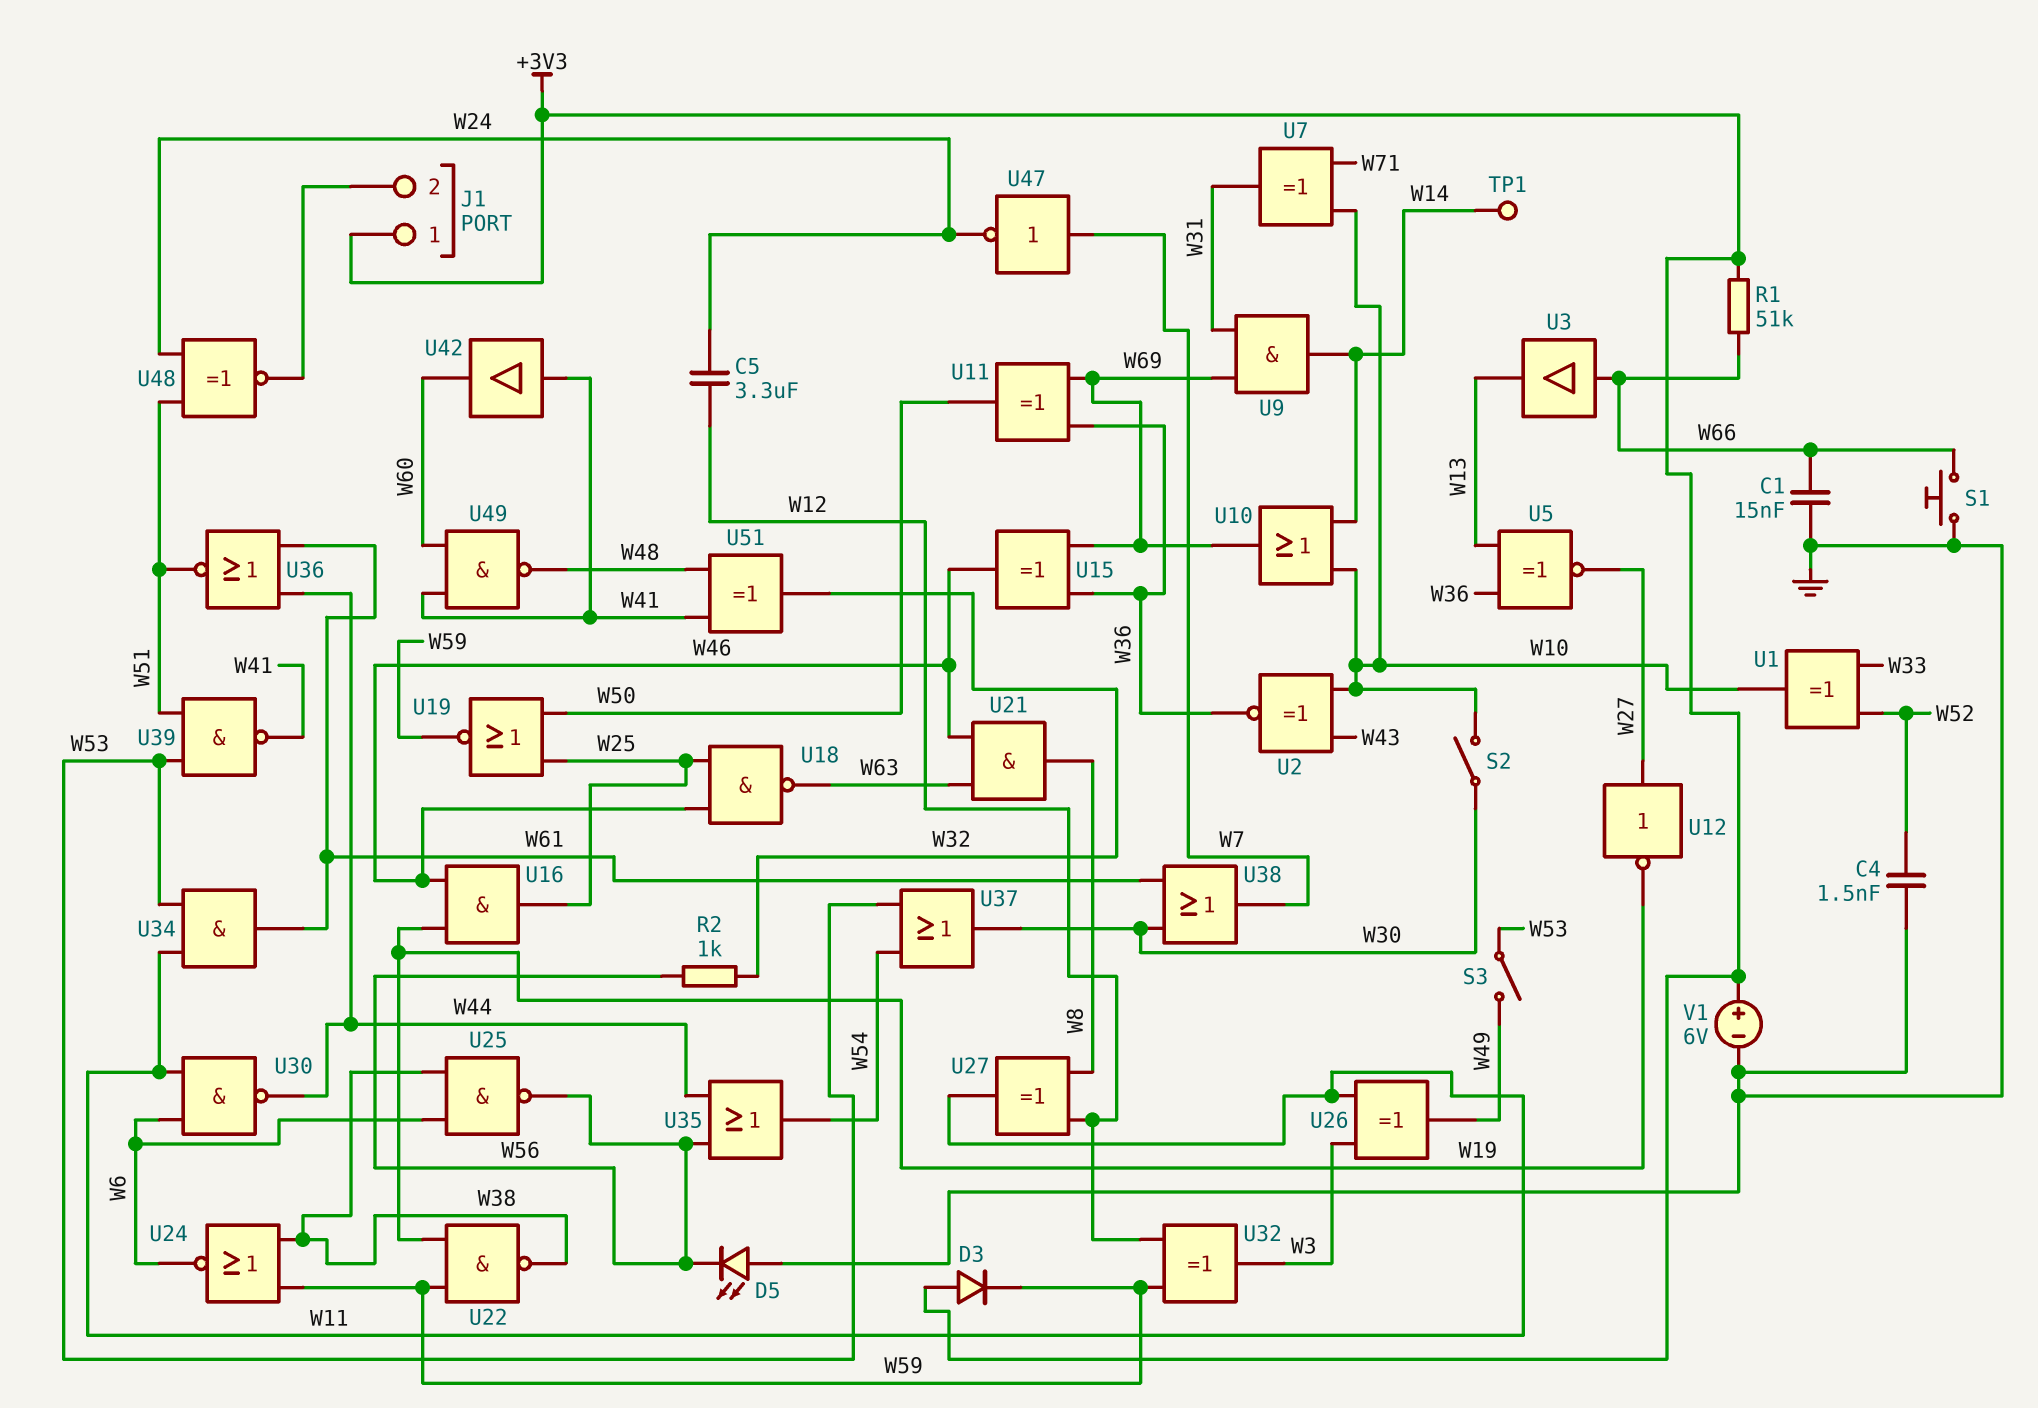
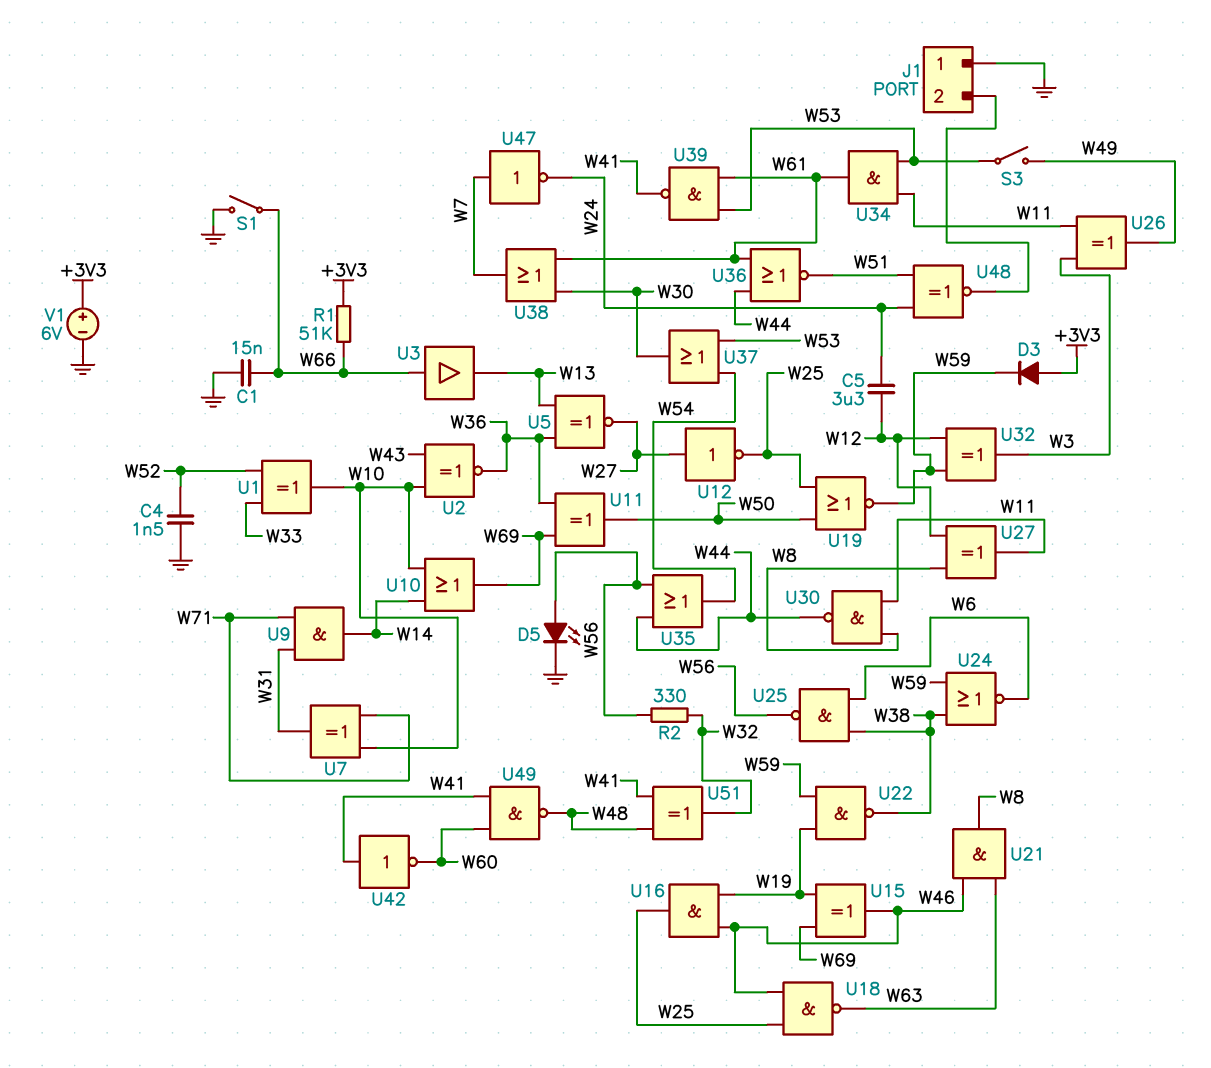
D5: LED (A GND, K W56) -> LED (A W56, K GND)
J1 pin 1: +3V3 -> GND
R2: 1k (W32, W56) -> 330 (W32, W56)
S1: button (GND, W66) -> switch (GND, W66)
S2: switch (W10, W30) -> none
TP1: test point (W14) -> none
U9: AND (in W31, in W69, out W14) -> AND (in W31, in W71, out W14)
U12: NOT (in W27, out W19) -> NOT (in W27, out W25)
U15: XOR (in W36, in W69, out W46) -> XOR (in W19, in W69, out W46)
U30: NAND (in W6, in W11, out W44) -> NAND (in W8, in W11, out W44)
U39: NAND (in W51, in W53, out W41) -> NAND (in W53, in W61, out W41)
U42: buffer (in W41, out W60) -> NOT (in W41, out W60)

